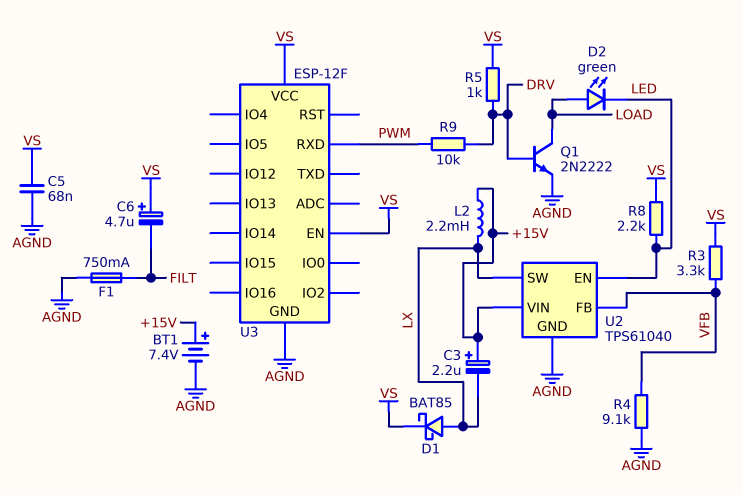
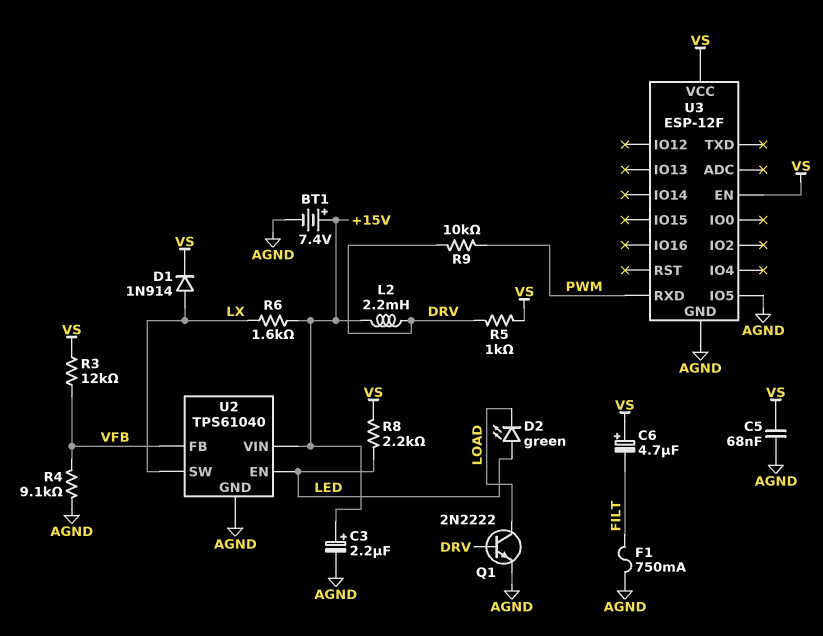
C3: 2.2uF (plus +15V, minus LX) -> 2.2uF (plus +15V, minus AGND)
D1: schottky BAT85 (A LX, K VS) -> diode 1N914 (A LX, K VS)
D2: LED green (A LOAD, K LED) -> LED green (A LED, K LOAD)
L2: 2.2mH (+15V, LX) -> 2.2mH (+15V, DRV)
R3: 3.3k (VFB, VS) -> 12k (VFB, VS)
R6: none -> 1.6k (+15V, LX)
U3 pin IO5: none -> AGND

